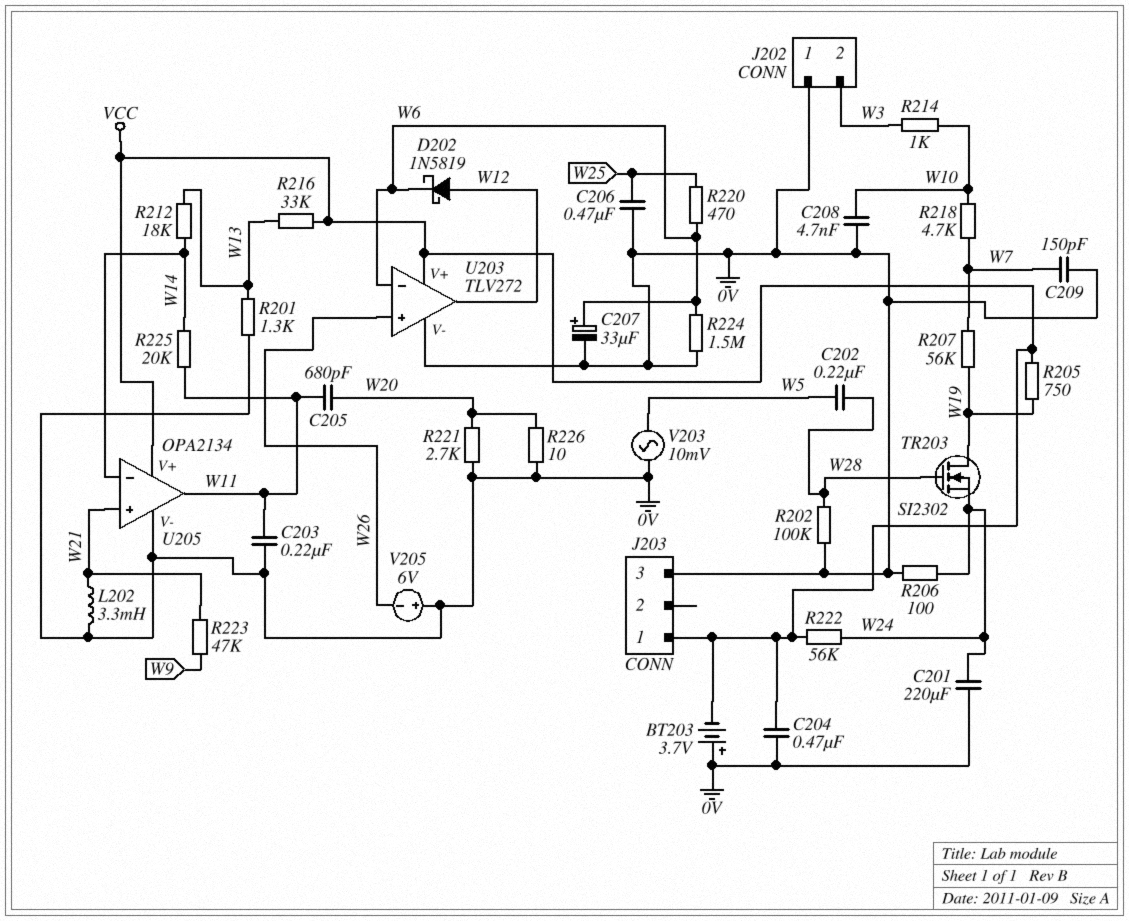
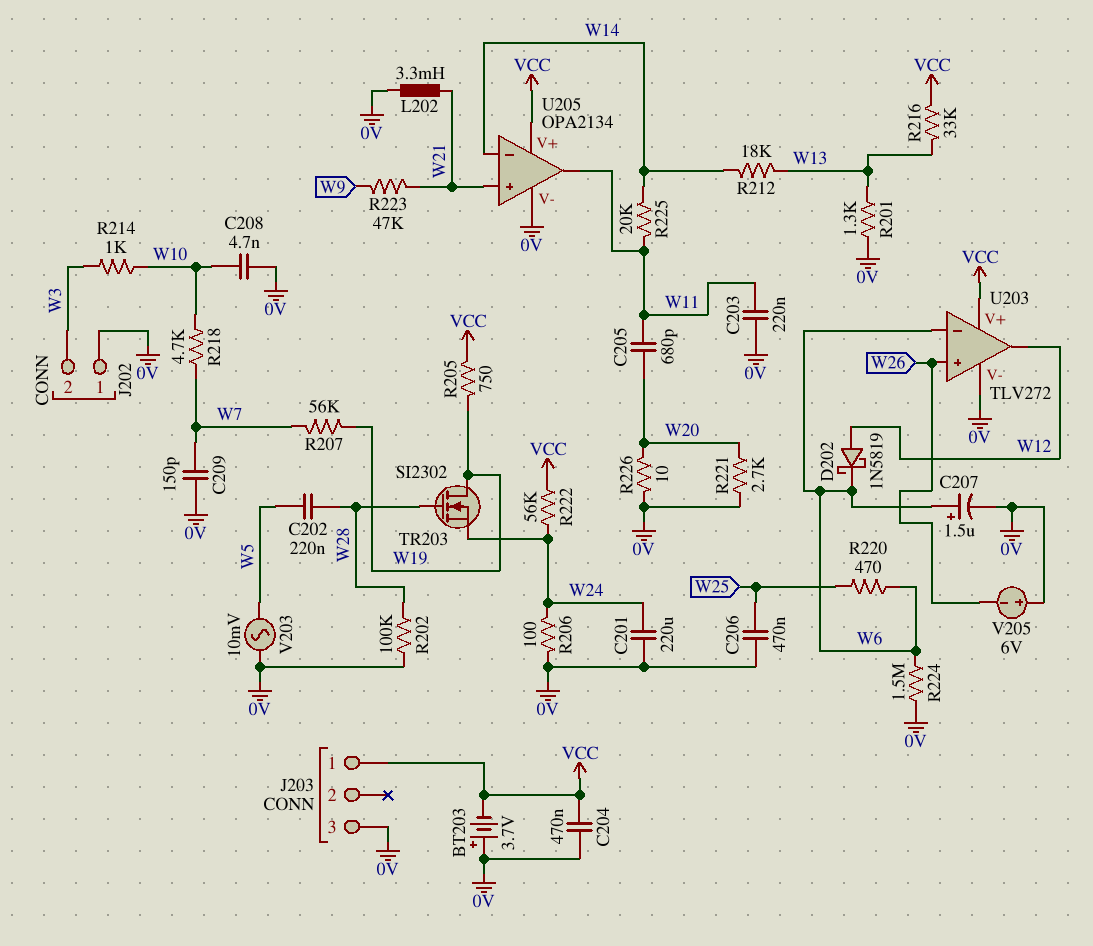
C207: 33uF (plus W6, minus 0V) -> 1.5uF (plus W6, minus 0V)

